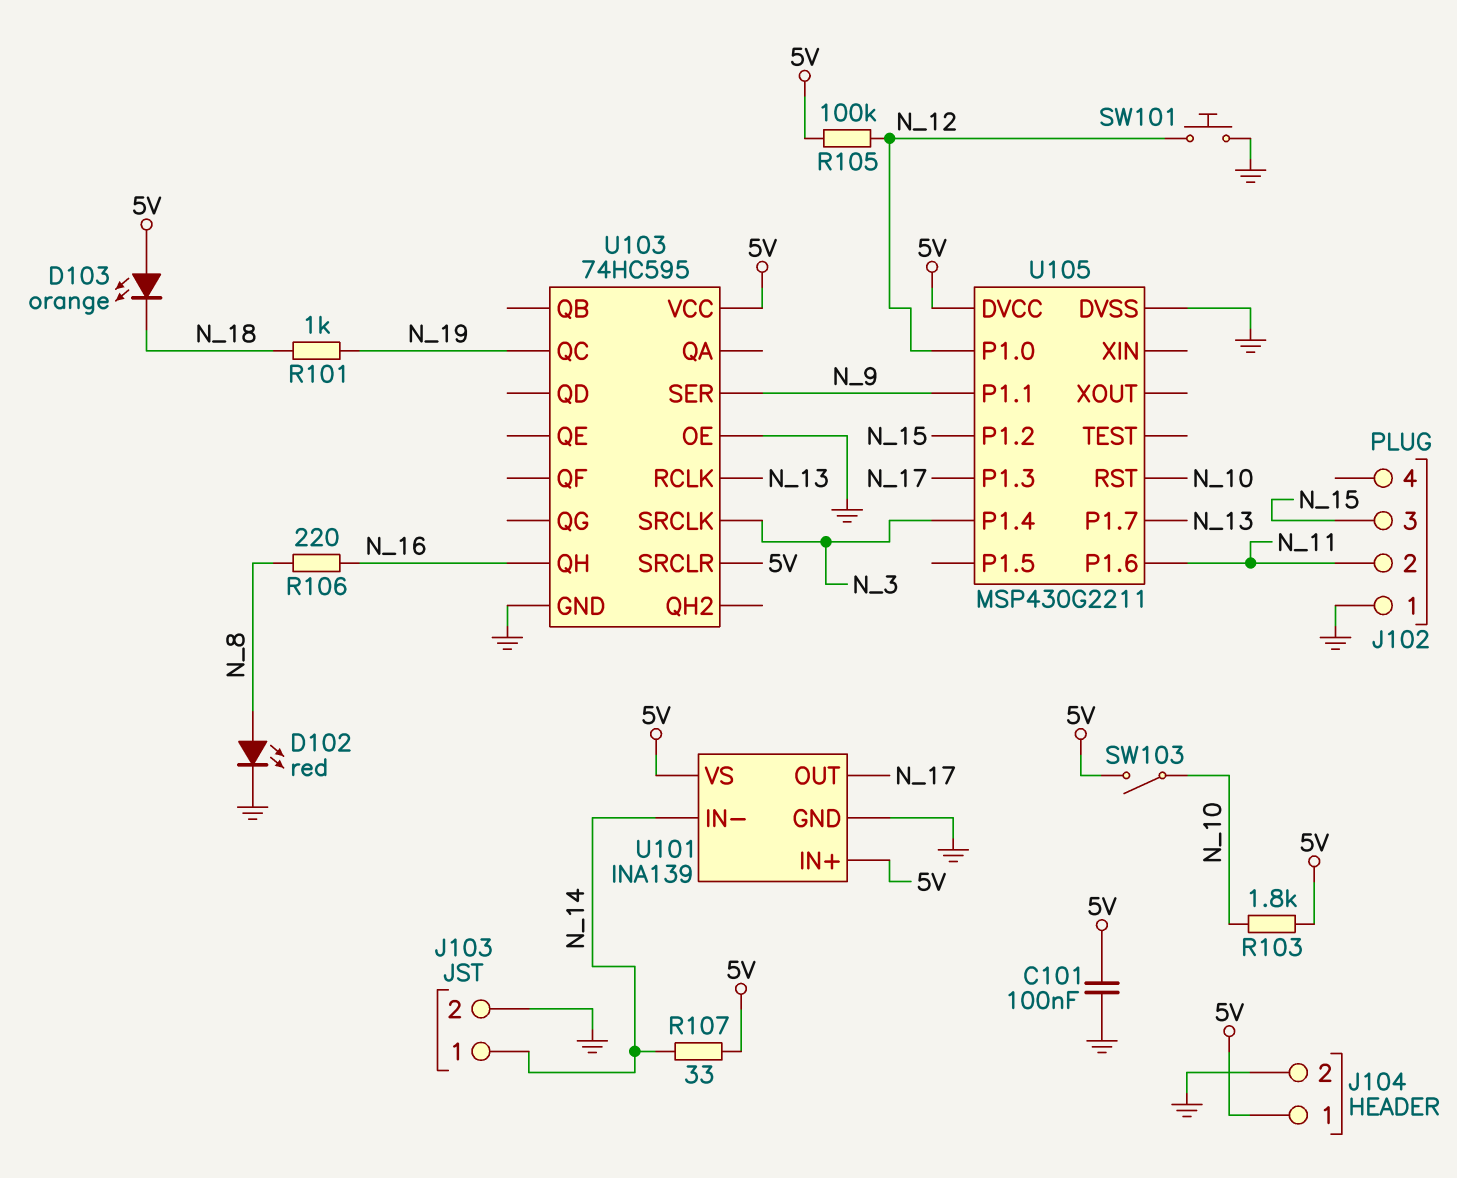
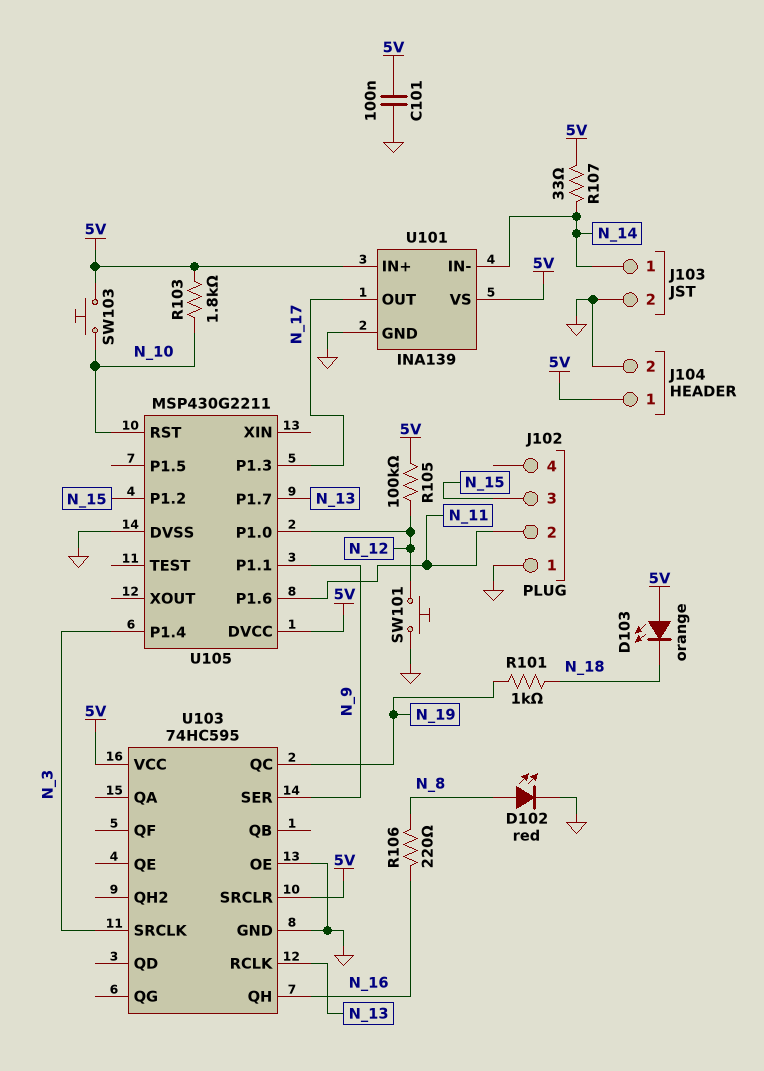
SW103: switch (5V, N_10) -> button (5V, N_10)

